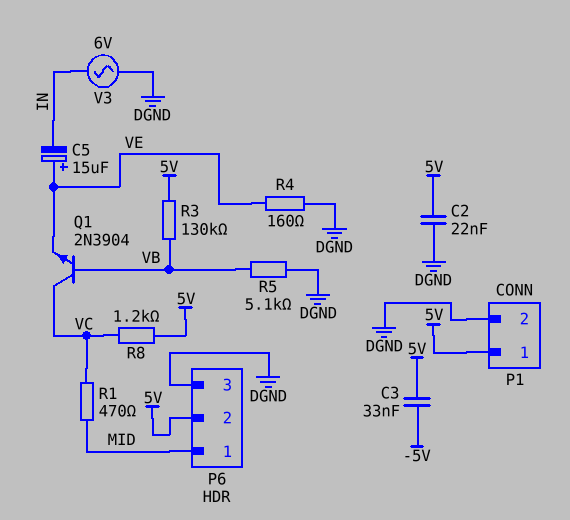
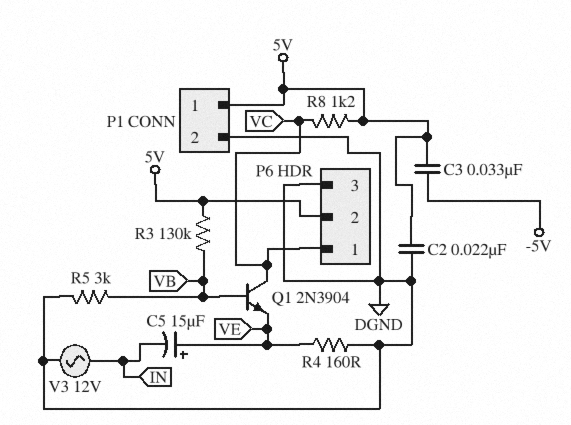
P6 pin 1: MID -> VC
R1: 470 (MID, VC) -> none
R5: 5.1k (DGND, VB) -> 3k (DGND, VB)
V3: AC 6V (DGND, IN) -> AC 12V (DGND, IN)

